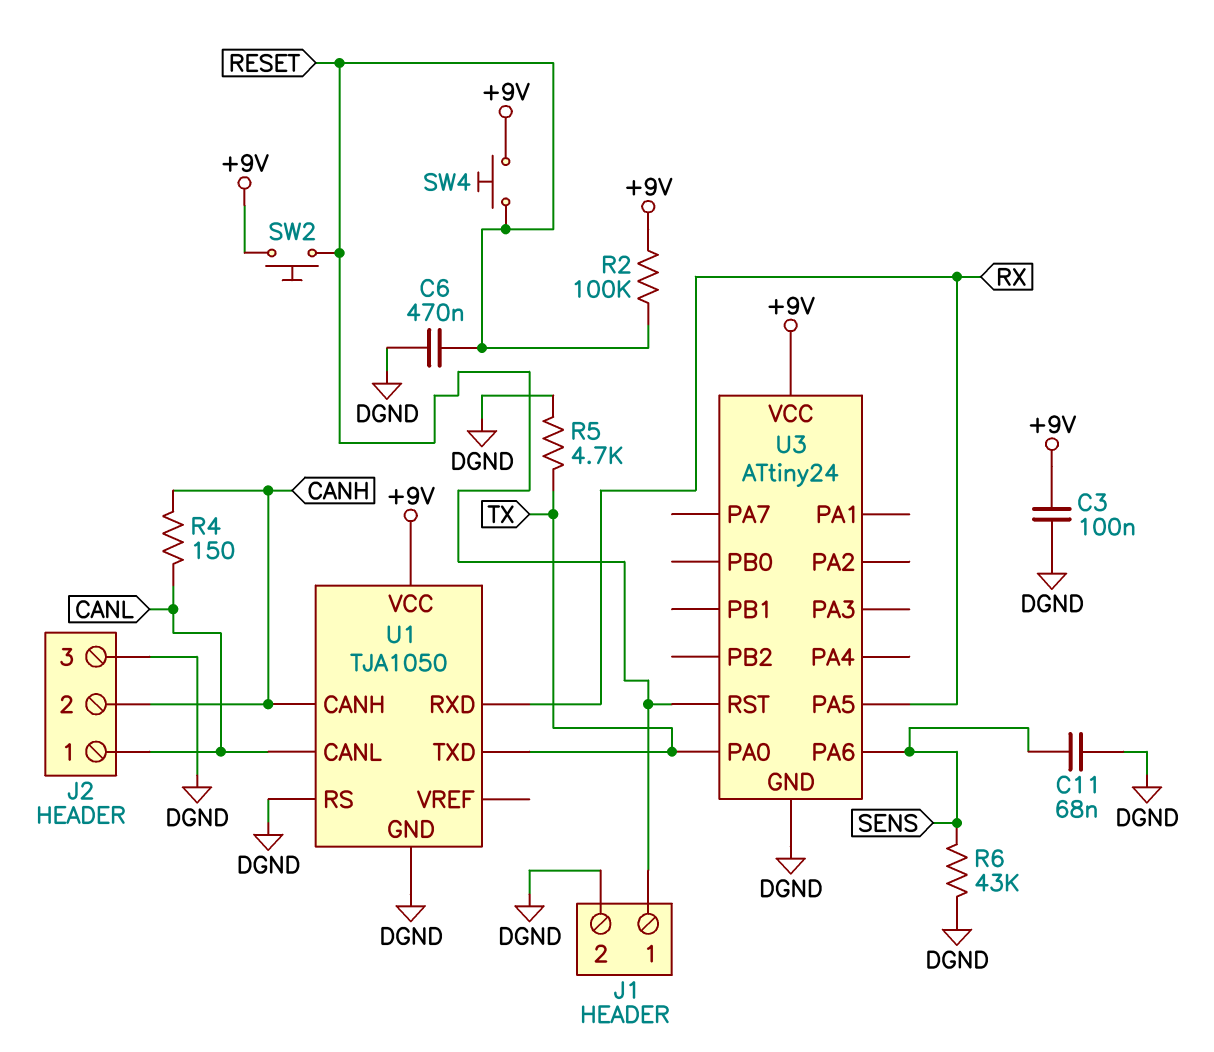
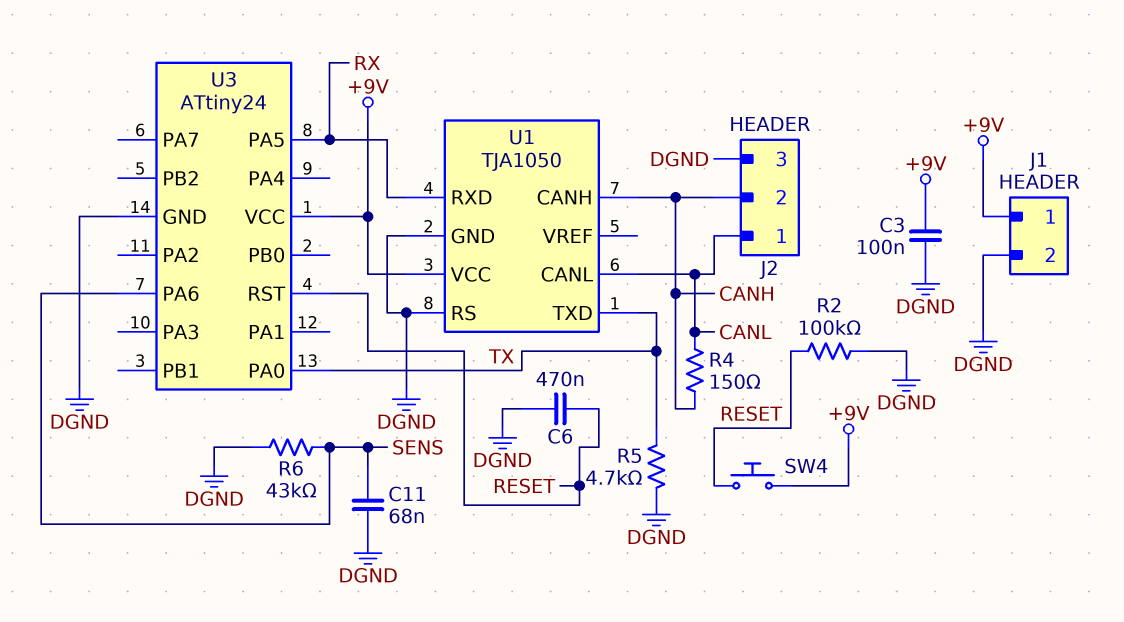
J1 pin 1: RESET -> +9V
R2: 100k (+9V, RESET) -> 100k (DGND, RESET)
SW2: button (+9V, RESET) -> none

